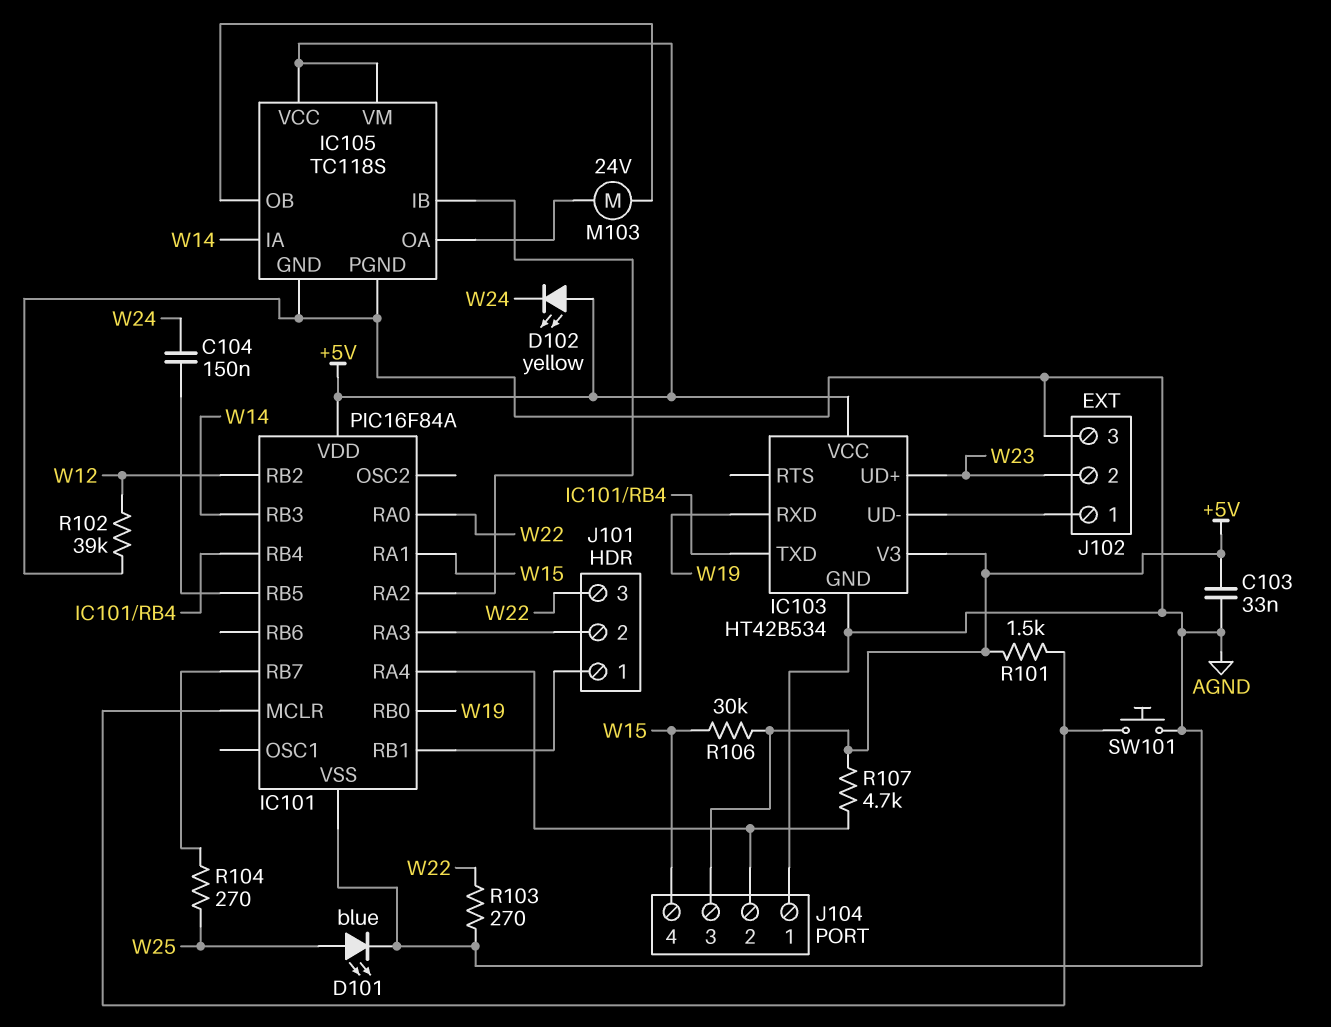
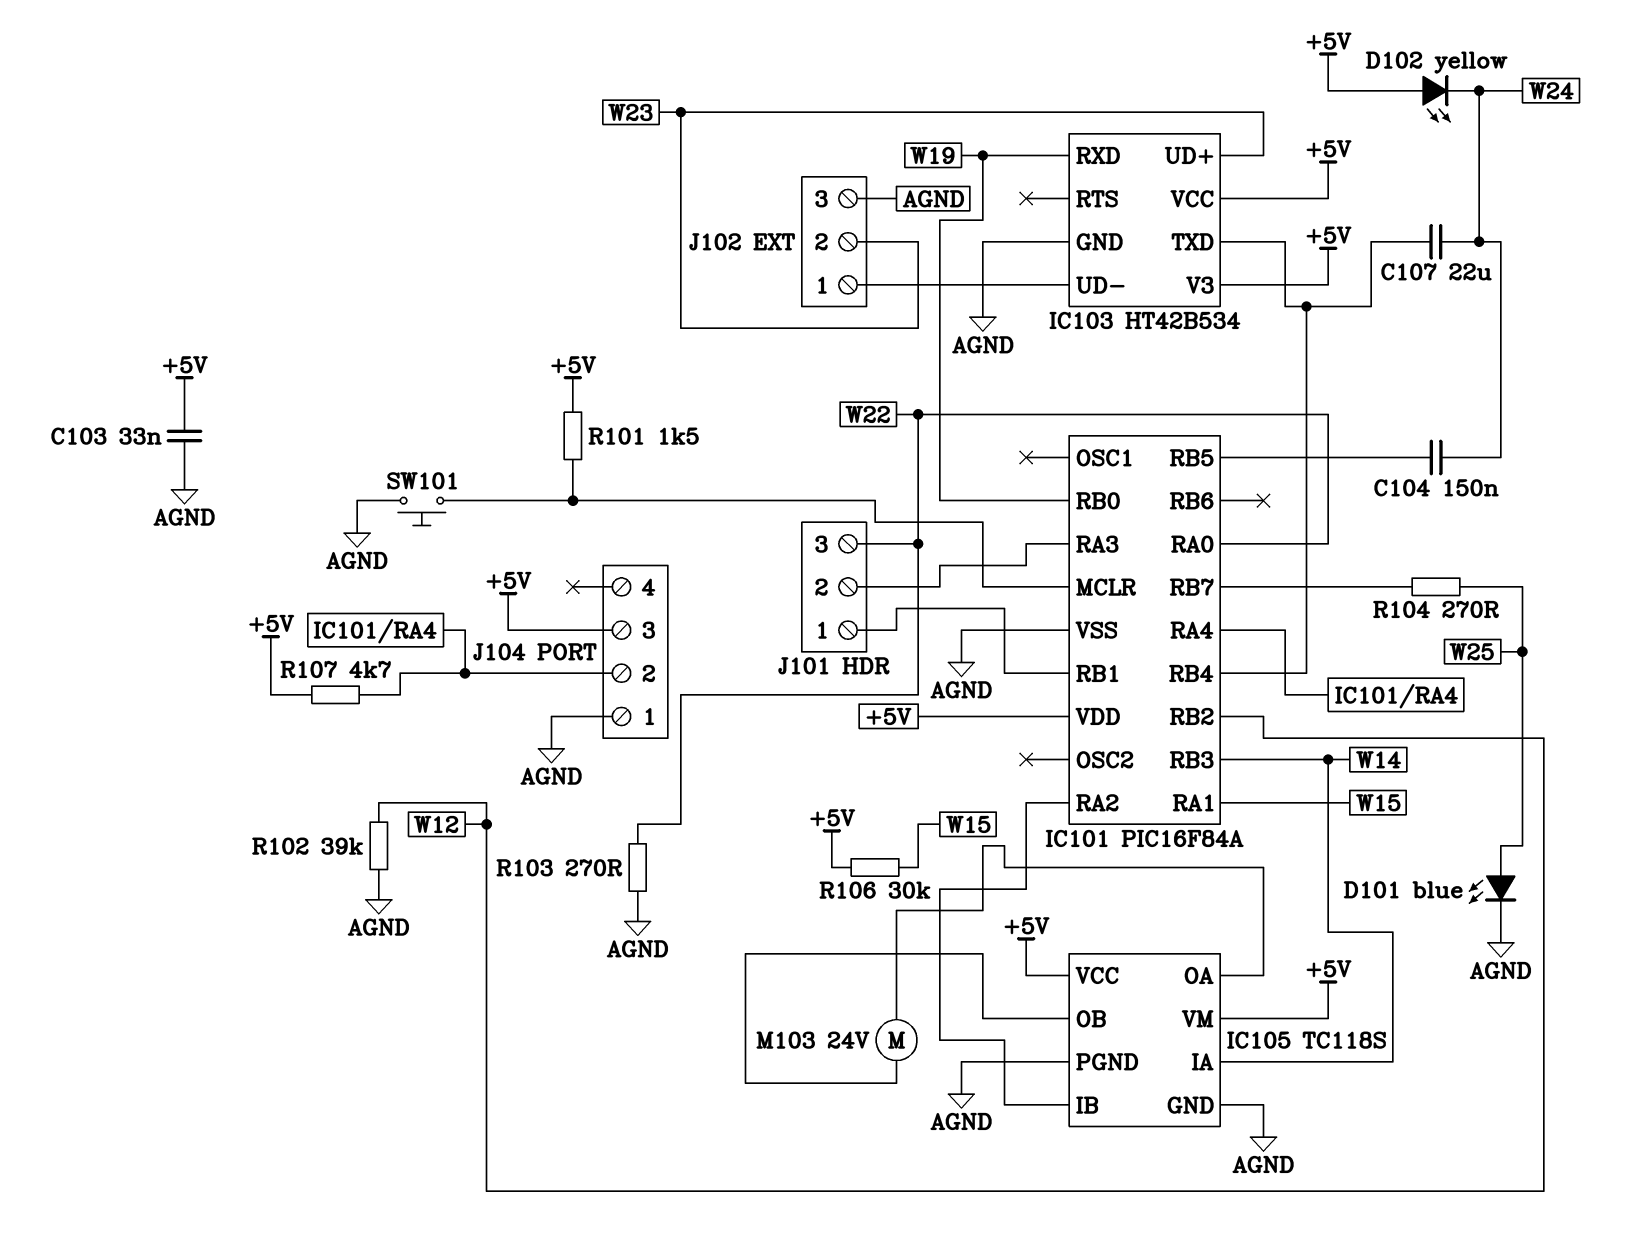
C107: none -> 22uF (IC101/RB4, W24)
J104 pin 4: W15 -> none

